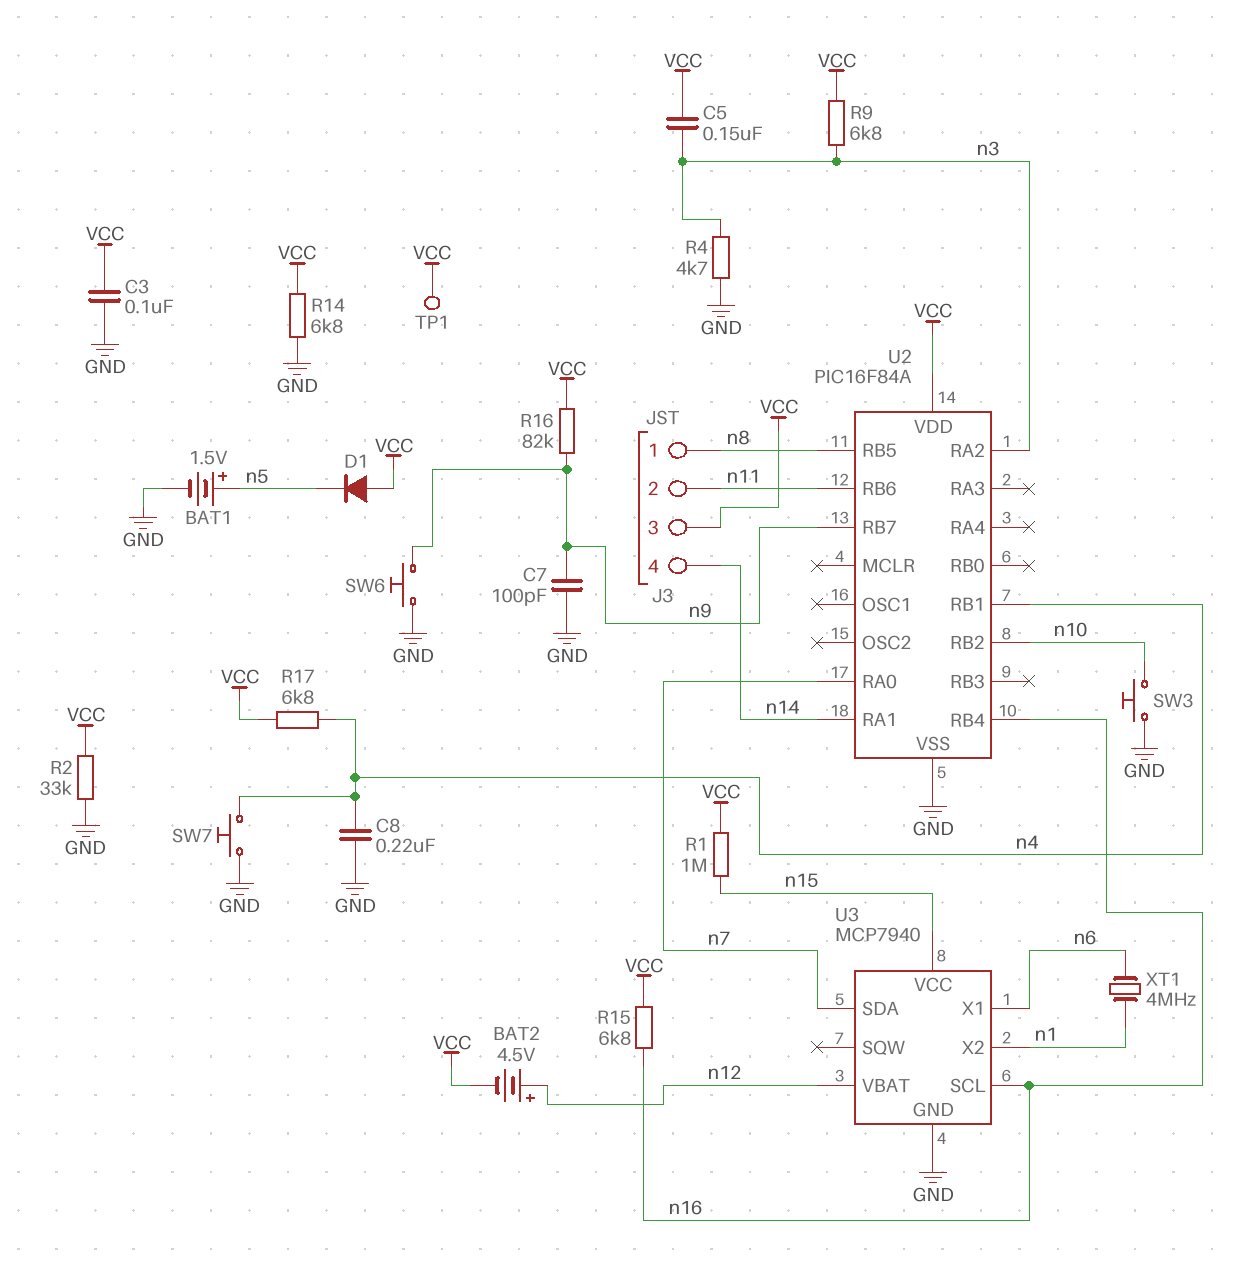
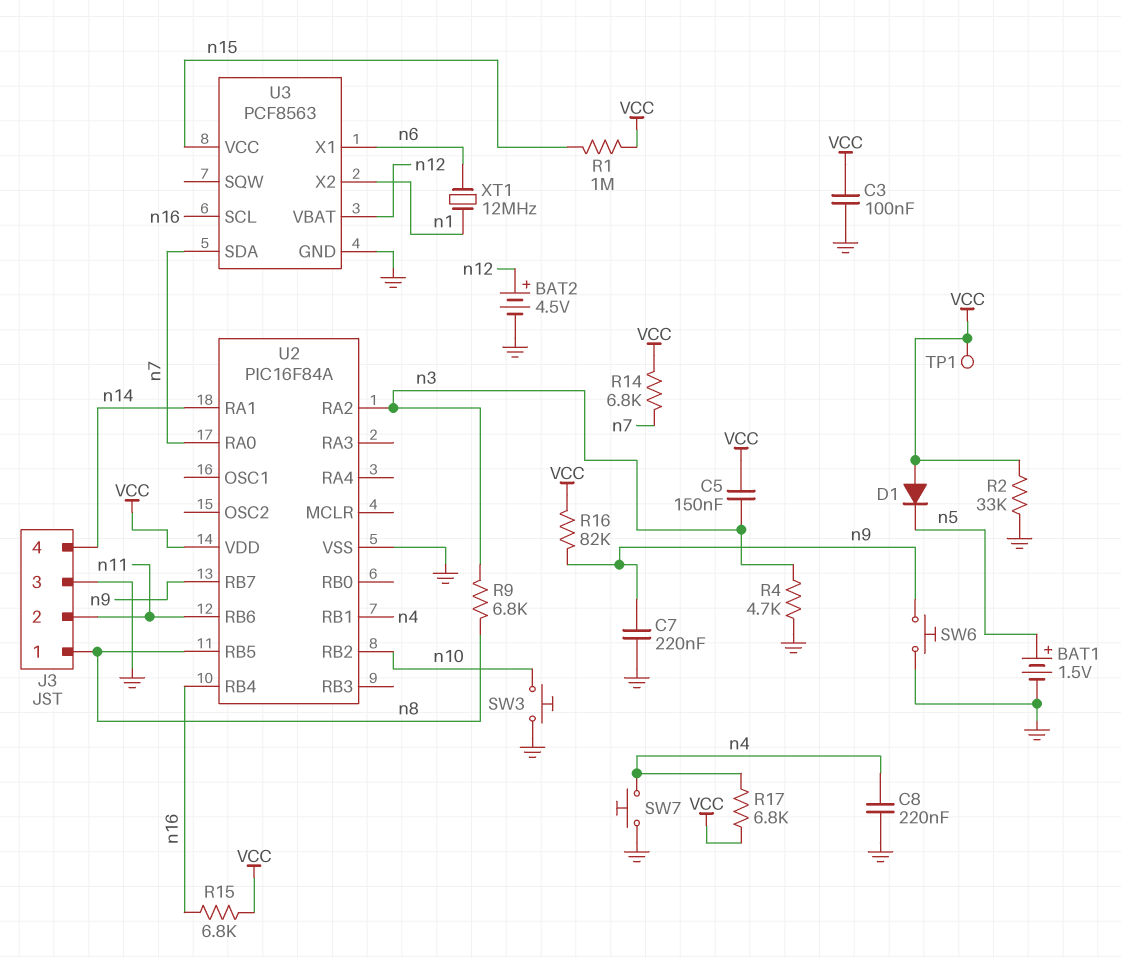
BAT2: 4.5V (plus n12, minus VCC) -> 4.5V (plus n12, minus GND)
C7: 100pF (GND, n9) -> 220nF (GND, n9)
J3 pin 3: VCC -> GND
R9: 6.8k (VCC, n3) -> 6.8k (n3, n8)
R14: 6.8k (GND, VCC) -> 6.8k (VCC, n7)
U3: MCP7940 -> PCF8563
XT1: 4MHz (n1, n6) -> 12MHz (n1, n6)

